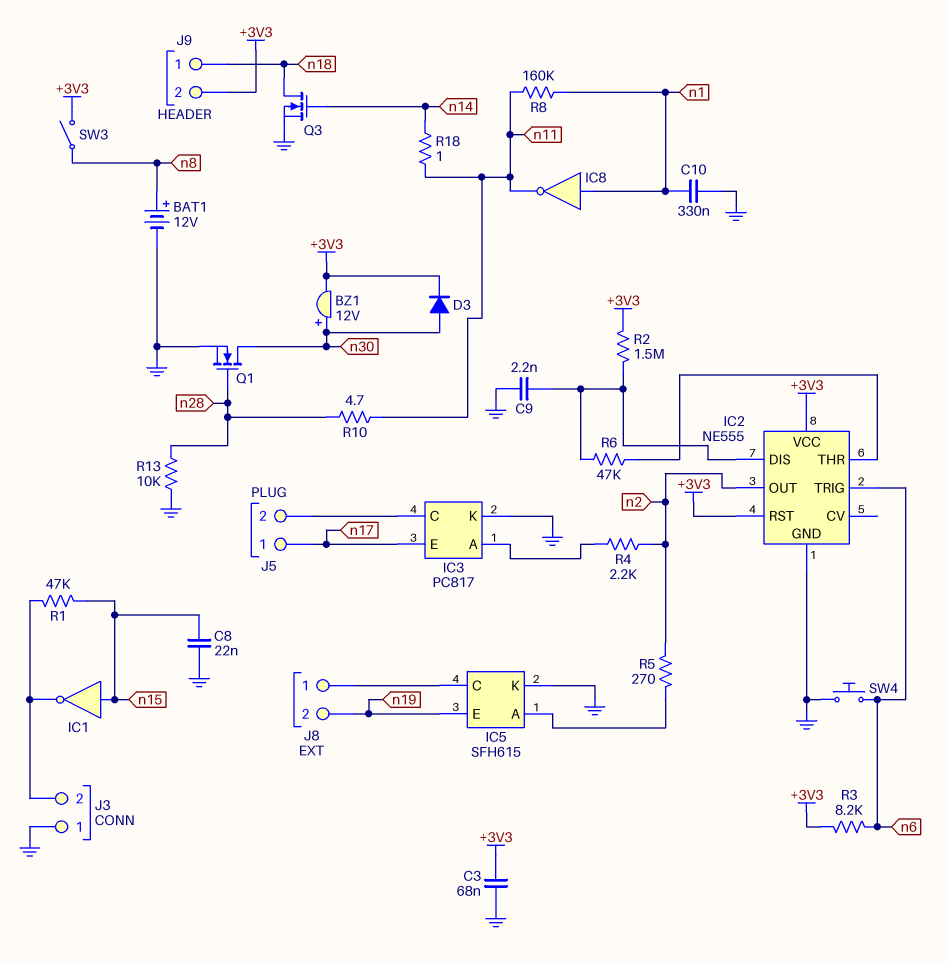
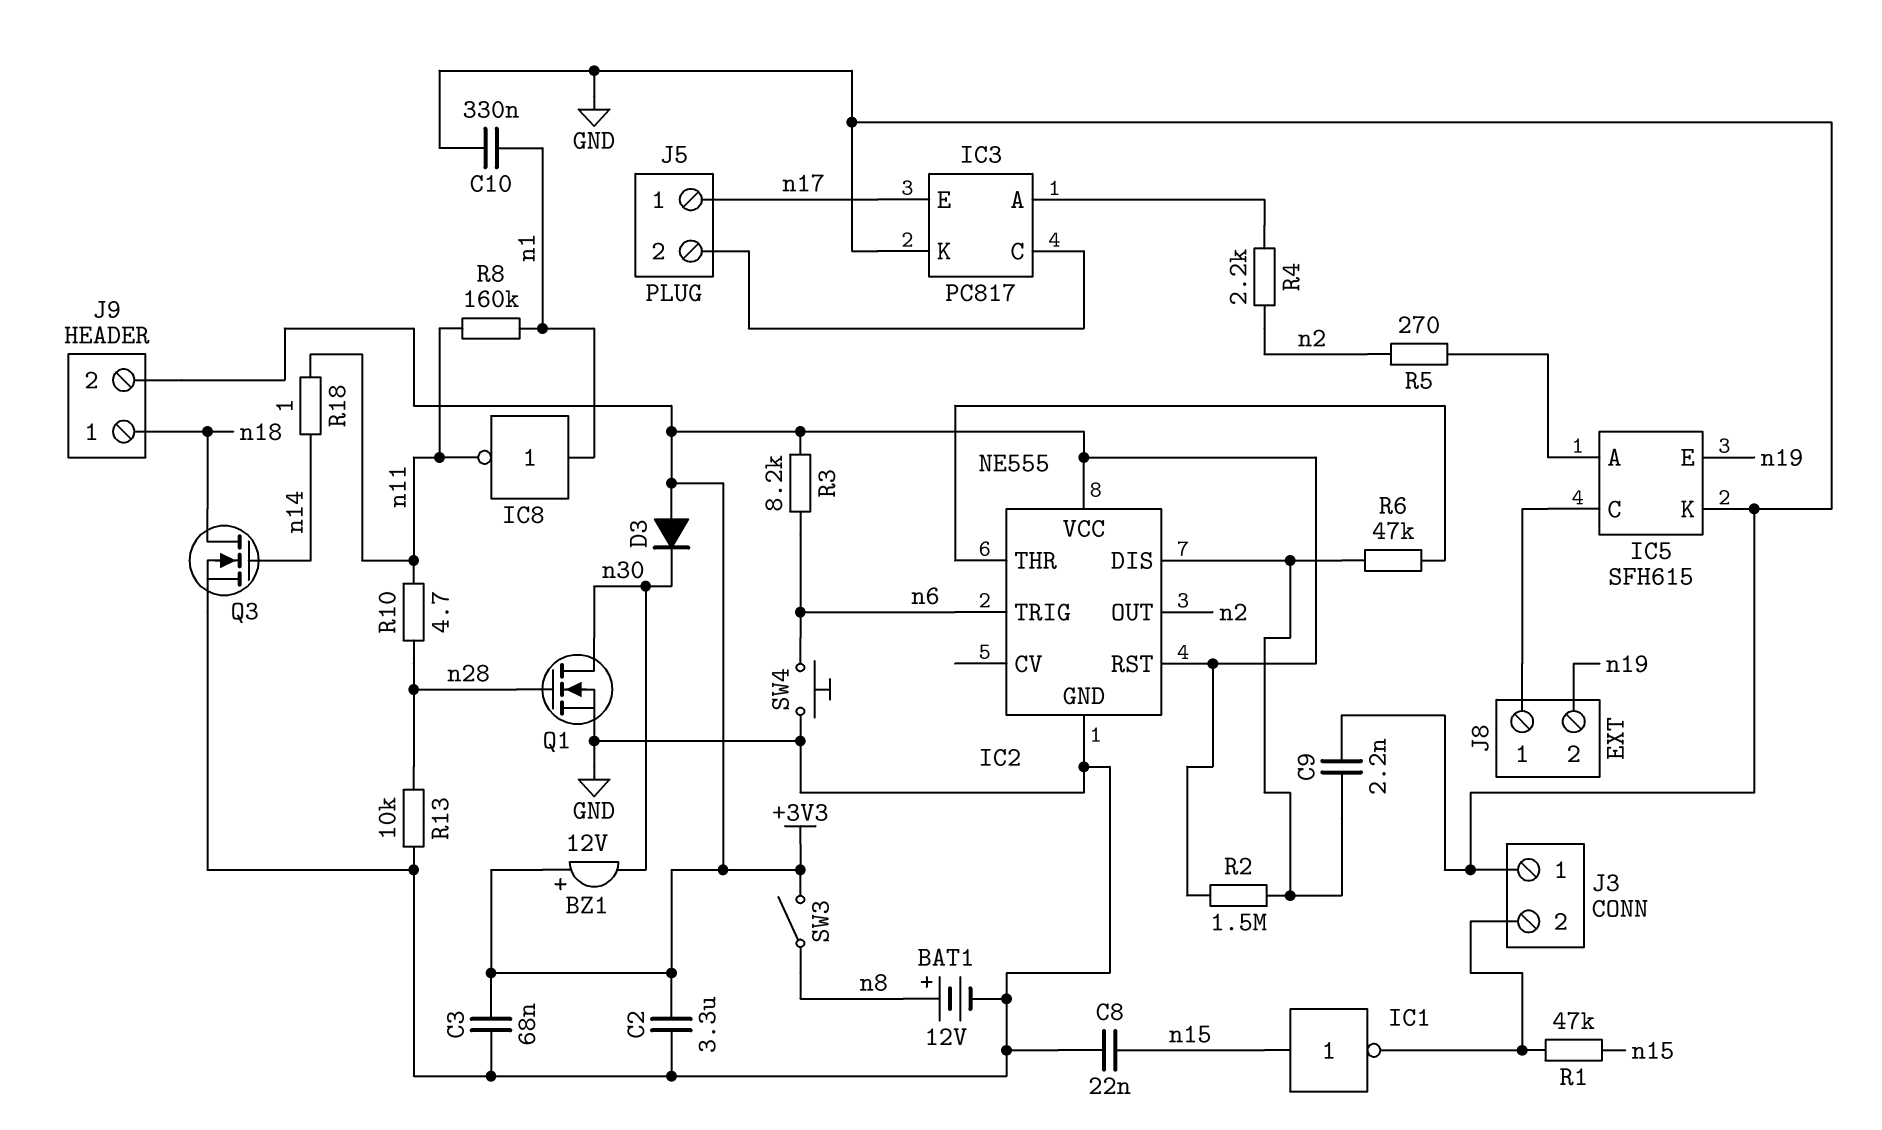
BZ1: buzzer 12V (plus n30, minus +3V3) -> buzzer 12V (plus +3V3, minus n30)
C2: none -> 3.3uF (+3V3, GND)
D3: diode (A n30, K +3V3) -> diode (A +3V3, K n30)

